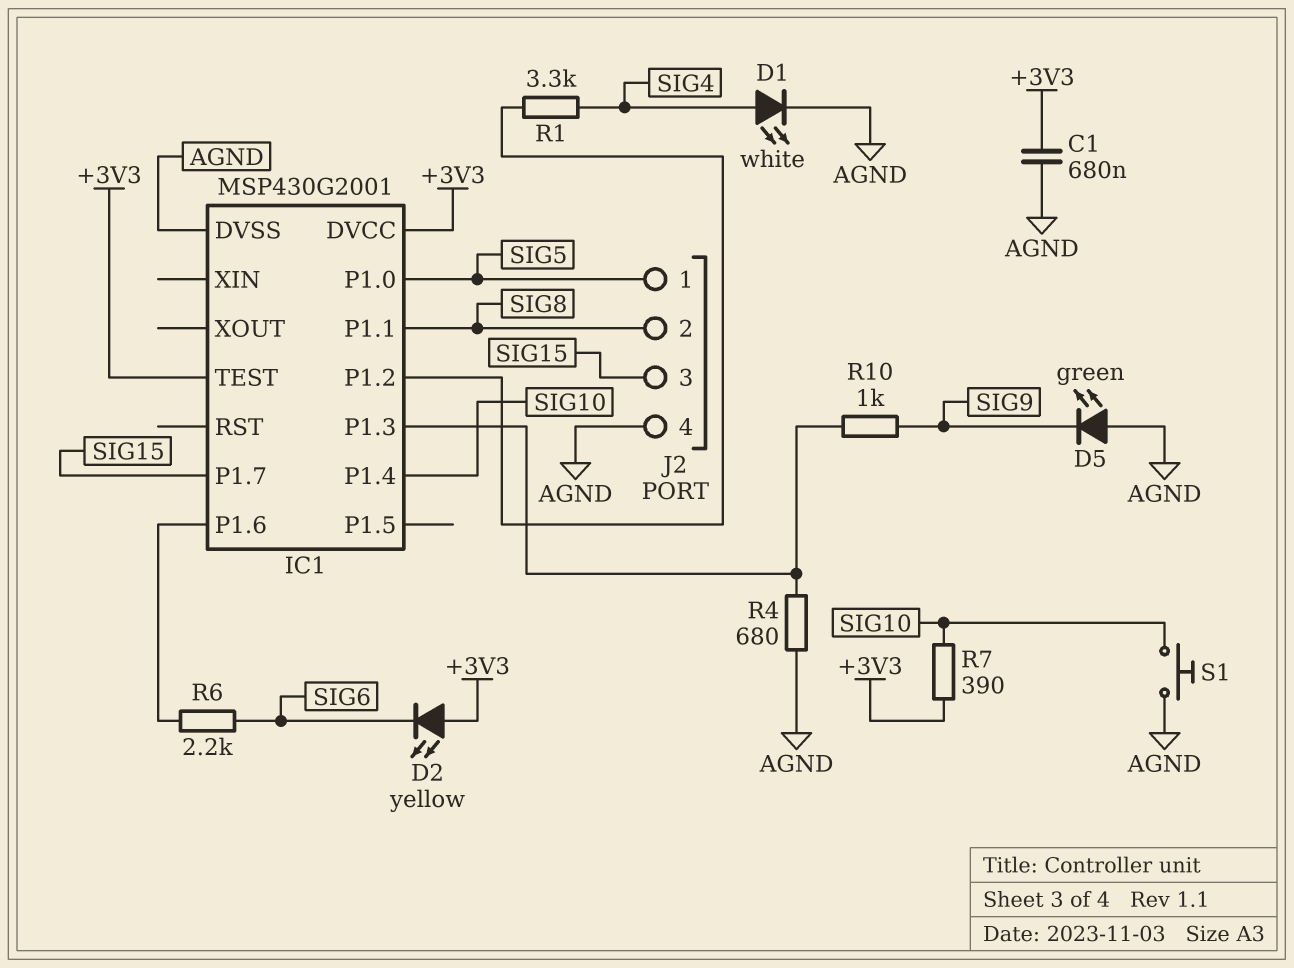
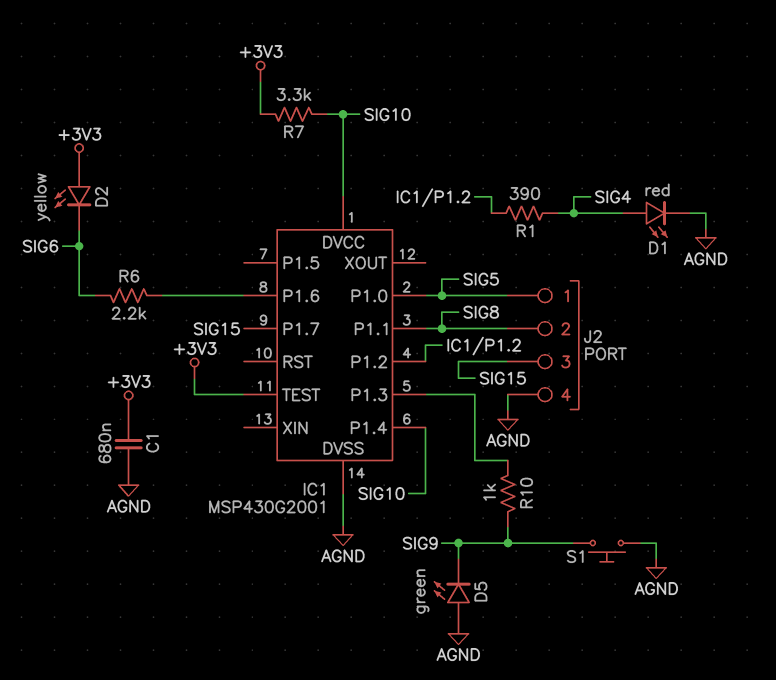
D1: LED white (A SIG4, K AGND) -> LED red (A SIG4, K AGND)
IC1 pin DVCC: +3V3 -> SIG10
R1: 3.3k (IC1/P1.2, SIG4) -> 390 (IC1/P1.2, SIG4)
R4: 680 (AGND, IC1/P1.3) -> none
R7: 390 (+3V3, SIG10) -> 3.3k (+3V3, SIG10)
S1: button (AGND, SIG10) -> button (AGND, SIG9)

